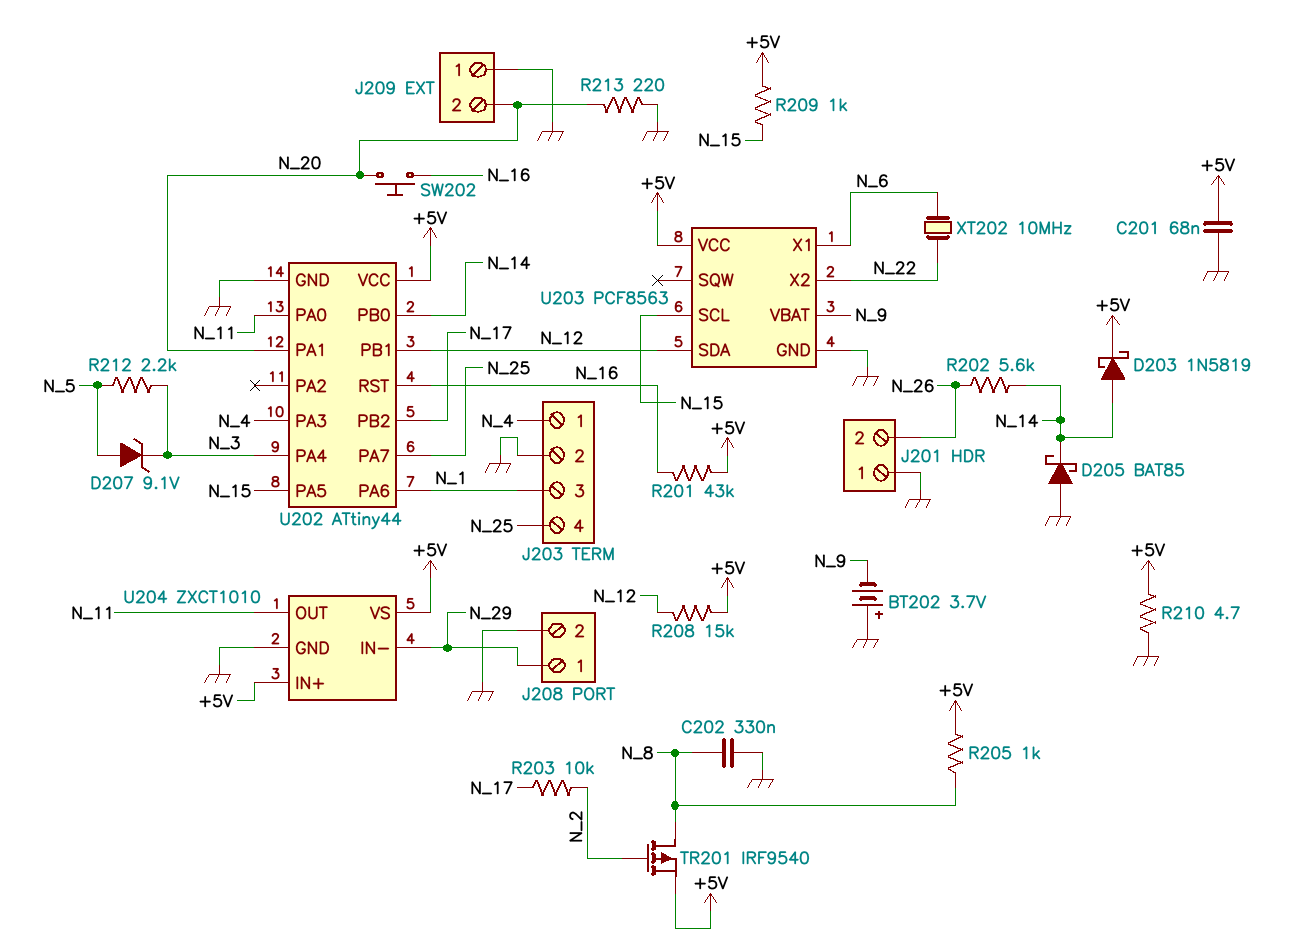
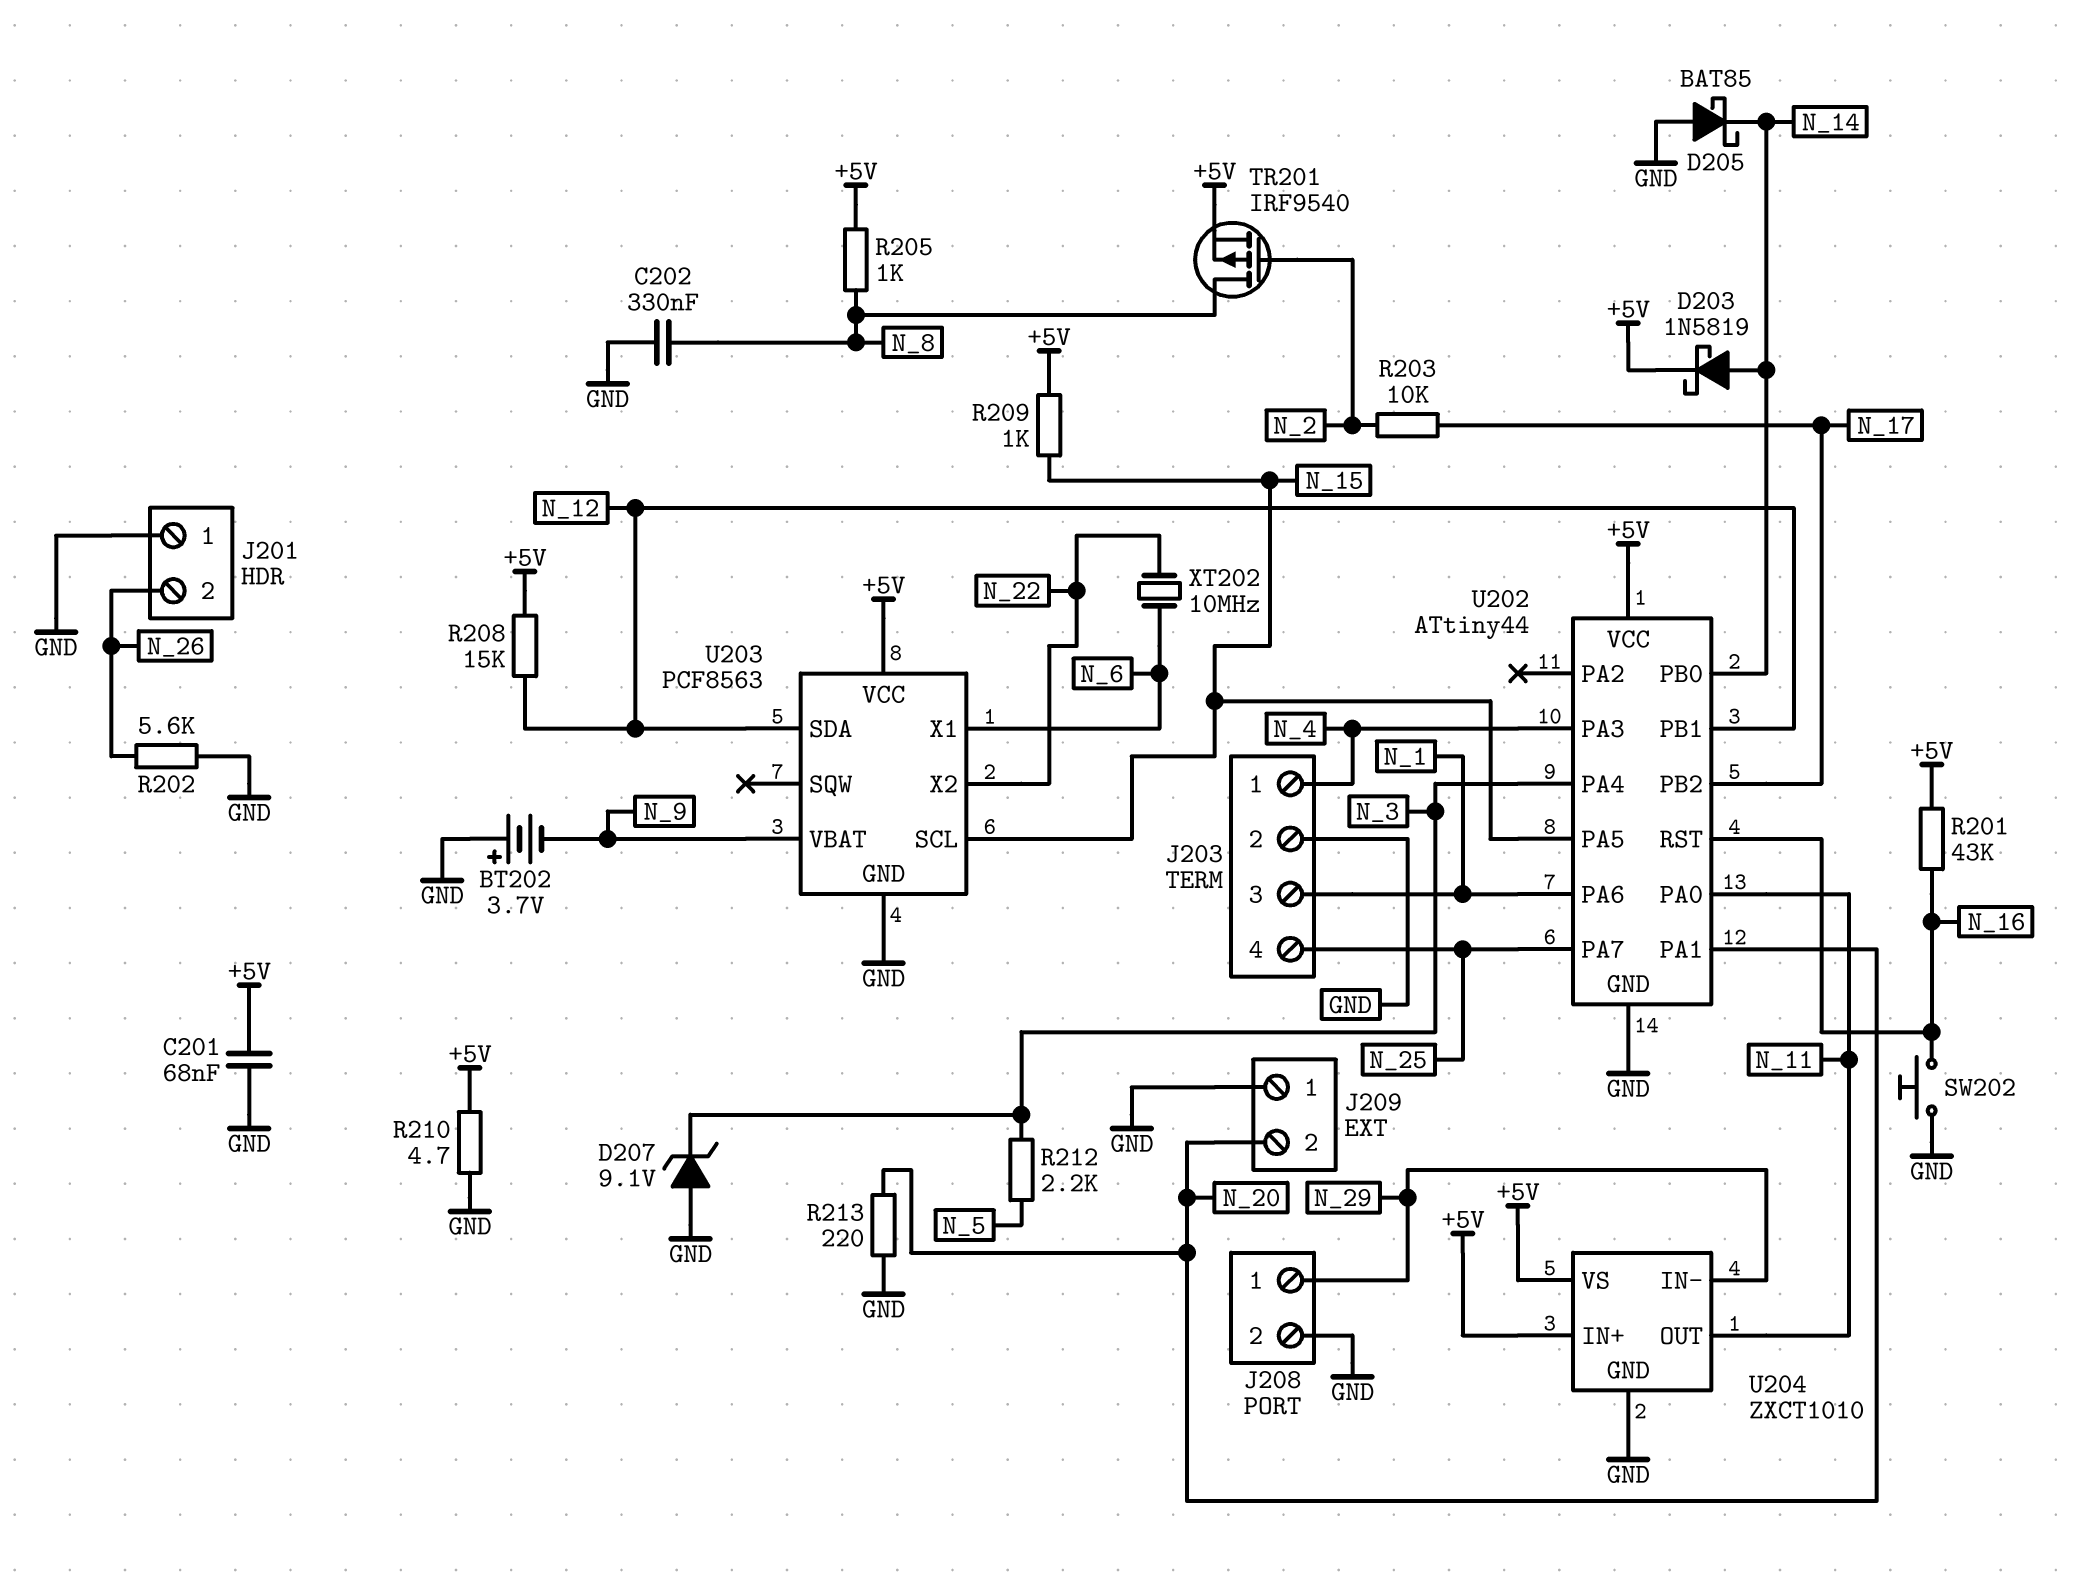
D207: zener 9.1V (A N_5, K N_3) -> zener 9.1V (A GND, K N_3)
R202: 5.6k (N_14, N_26) -> 5.6k (GND, N_26)
SW202: button (N_16, N_20) -> button (GND, N_16)

